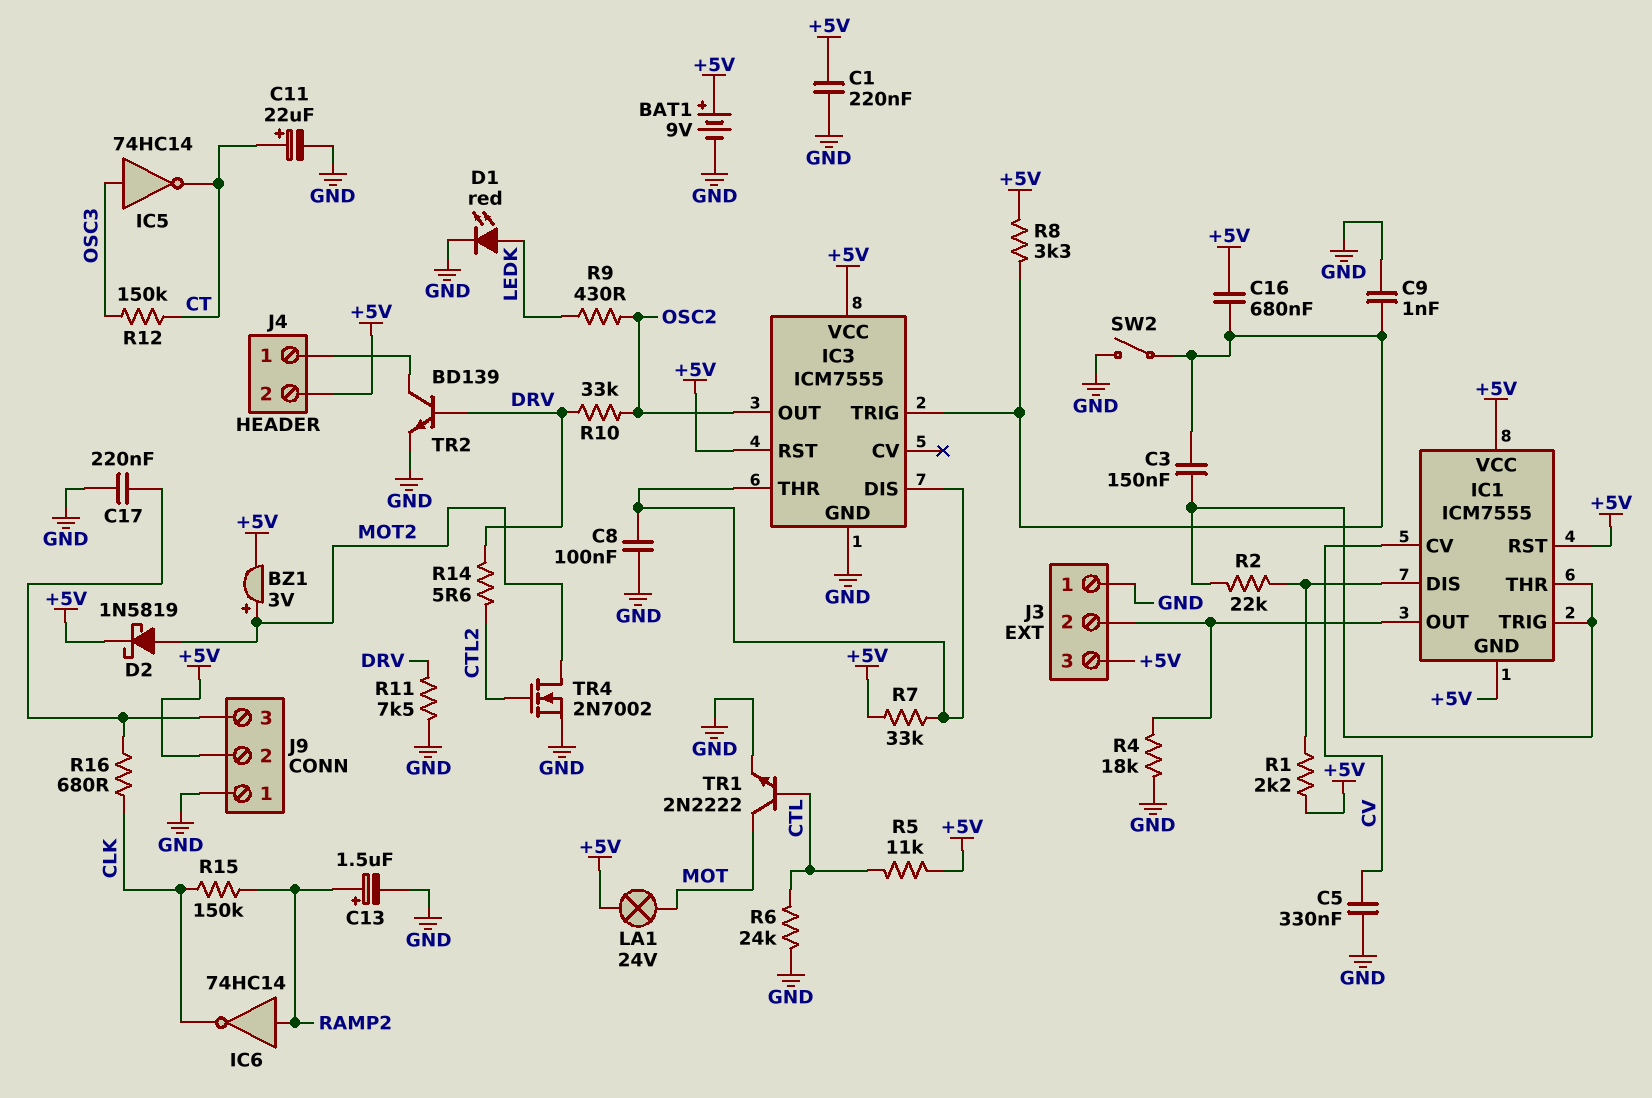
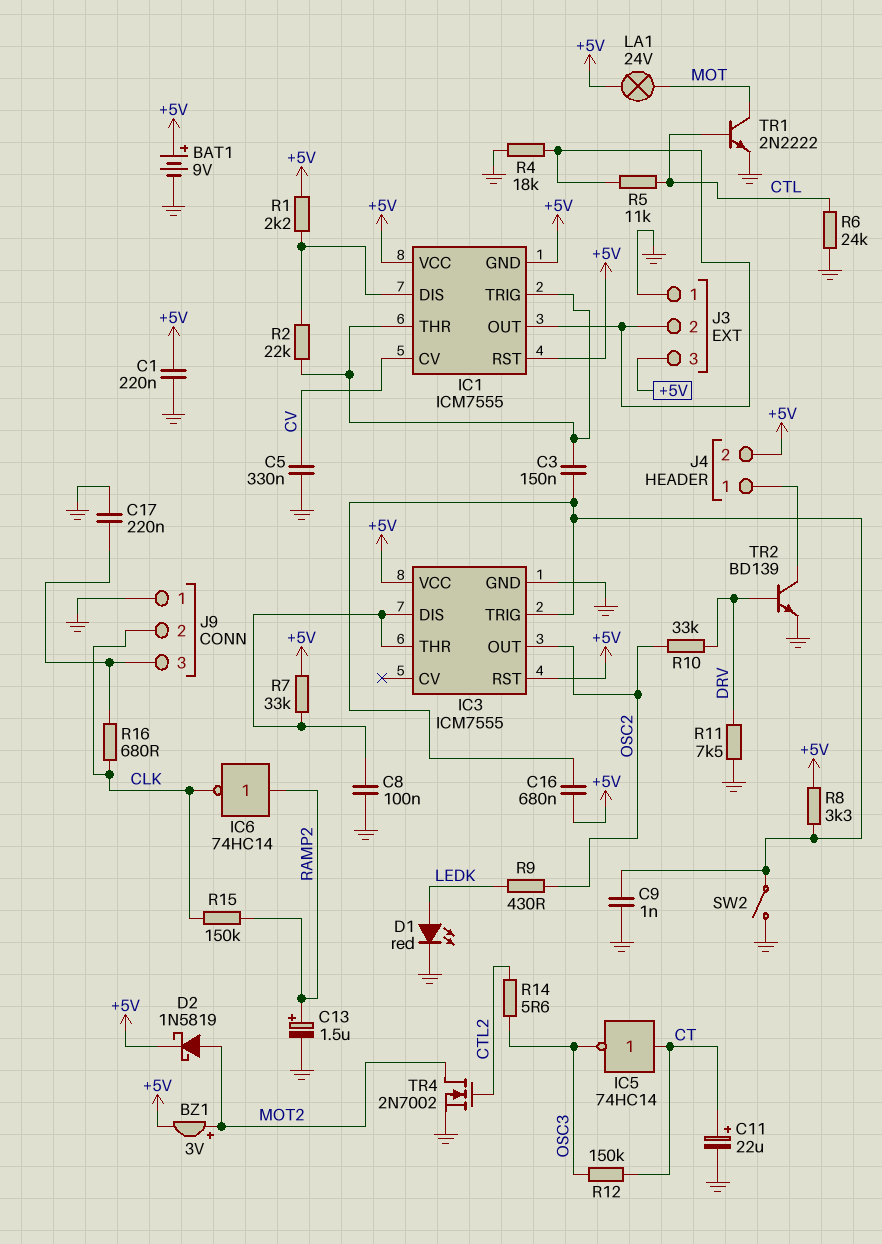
IC5: NOT 74HC14 (in OSC3, out CT) -> NOT 74HC14 (in CT, out OSC3)
J9 pin 2: +5V -> CLK
R5: 11k (+5V, CTL) -> 11k (CTL, IC1/OUT)
R14: 5.6 (CTL2, DRV) -> 5.6 (CTL2, OSC3)

